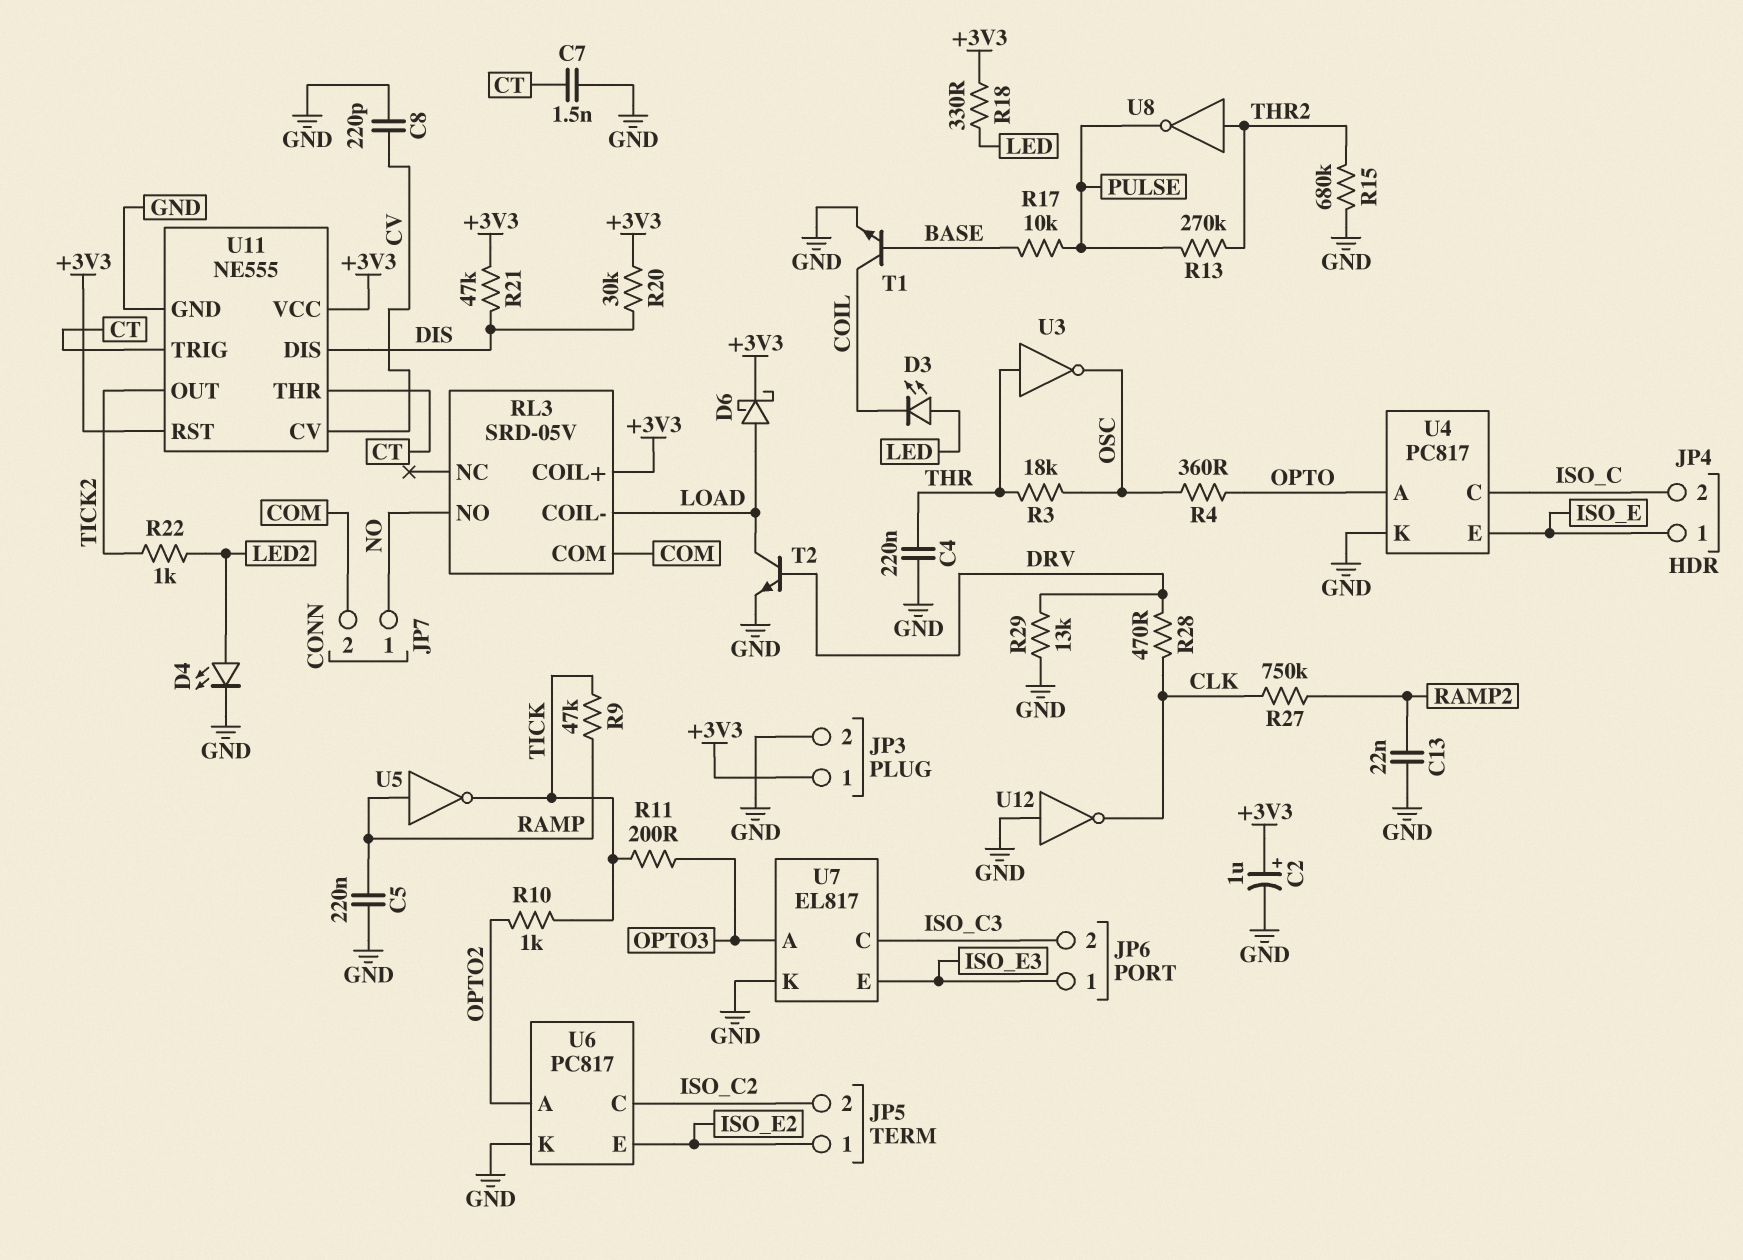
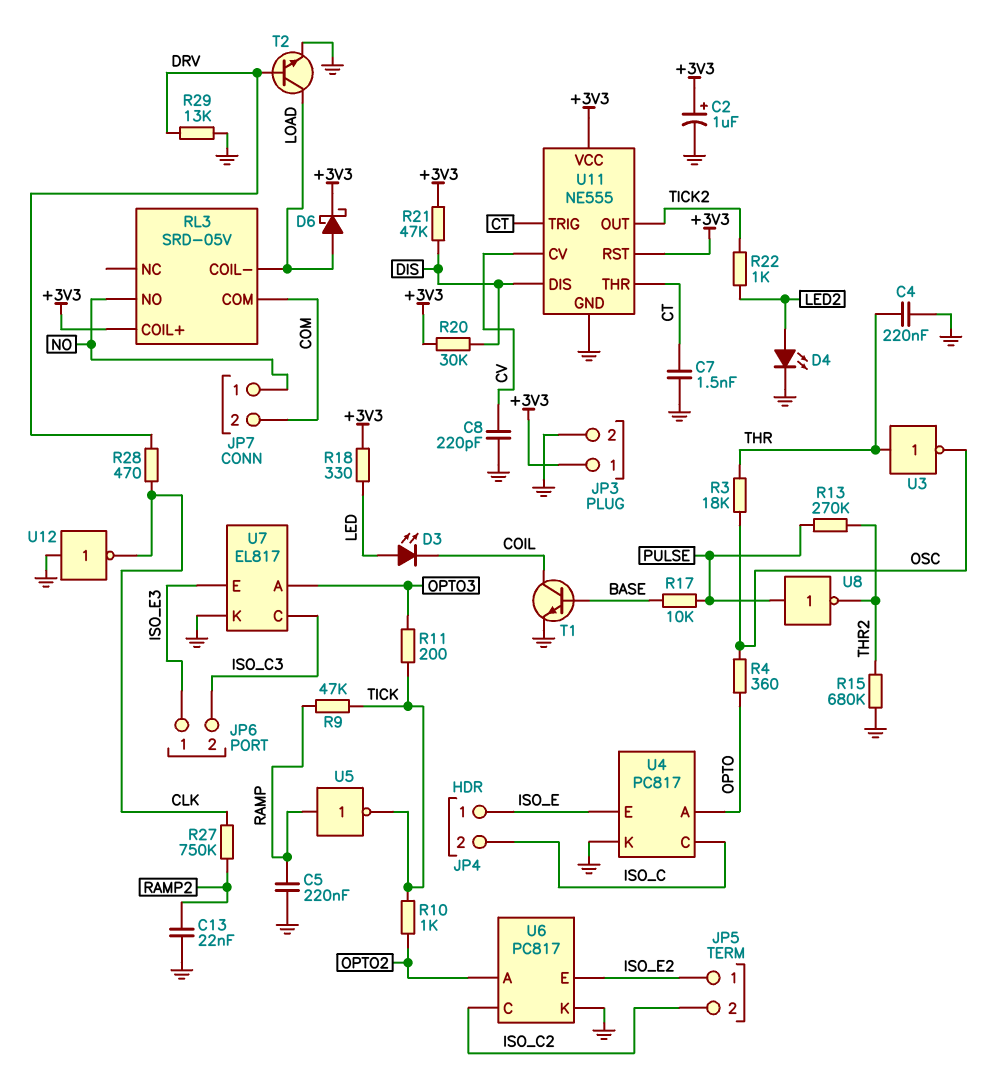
U8: NOT (in THR2, out PULSE) -> NOT (in PULSE, out THR2)

